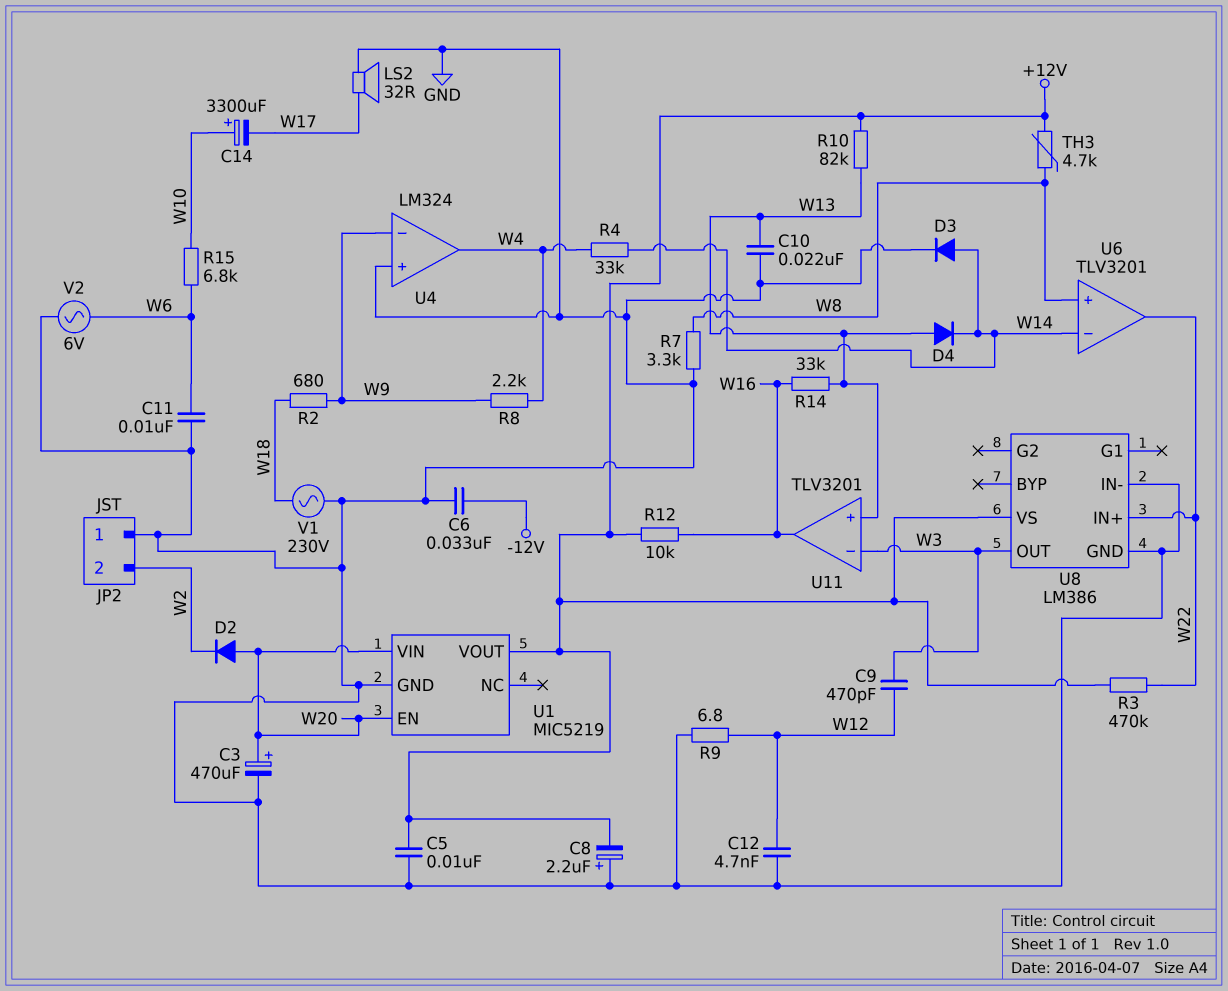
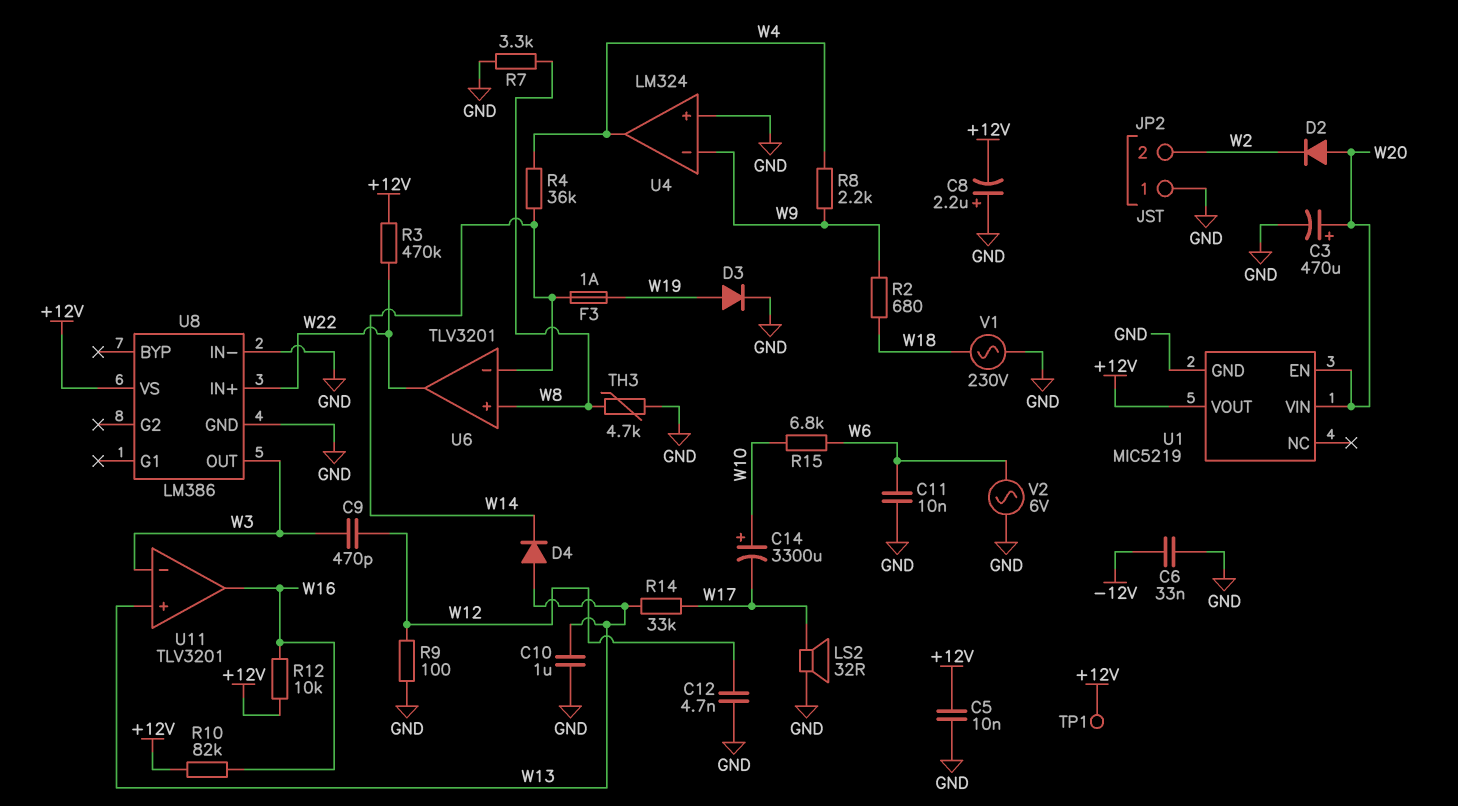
C10: 22nF (GND, W13) -> 1uF (GND, W13)
D3: diode (A W14, K GND) -> diode (A W19, K GND)
F3: none -> 1A (W14, W19)
R4: 33k (W4, W14) -> 36k (W4, W14)
R9: 6.8 (GND, W12) -> 100 (GND, W12)
R10: 82k (+12V, W13) -> 82k (+12V, W16)
R14: 33k (W13, W16) -> 33k (W13, W17)
TH3: 4.7k (+12V, W8) -> 4.7k (GND, W8)
TP1: none -> test point (+12V)

